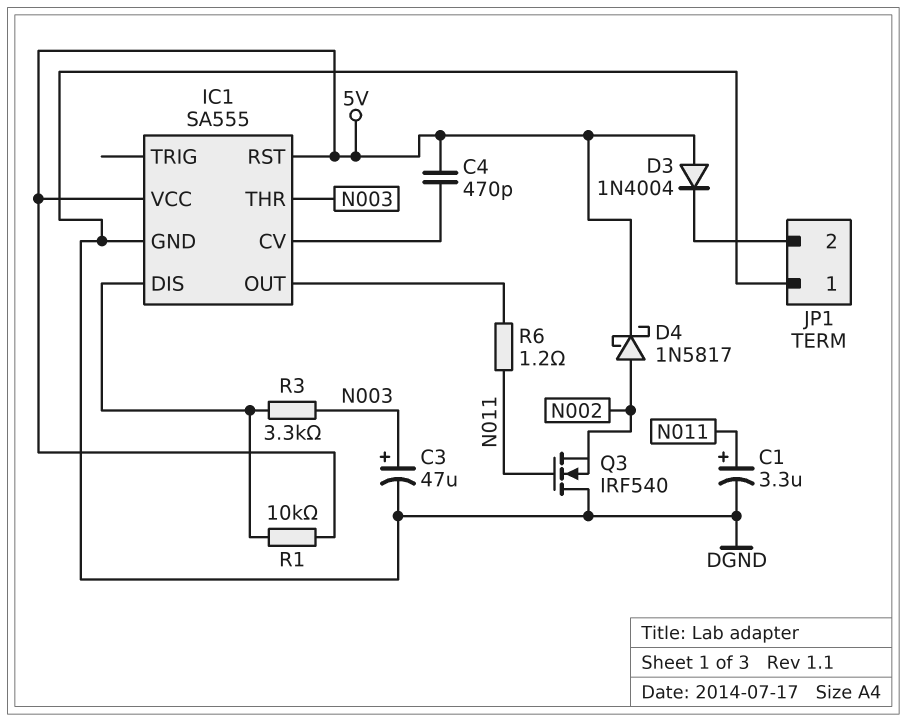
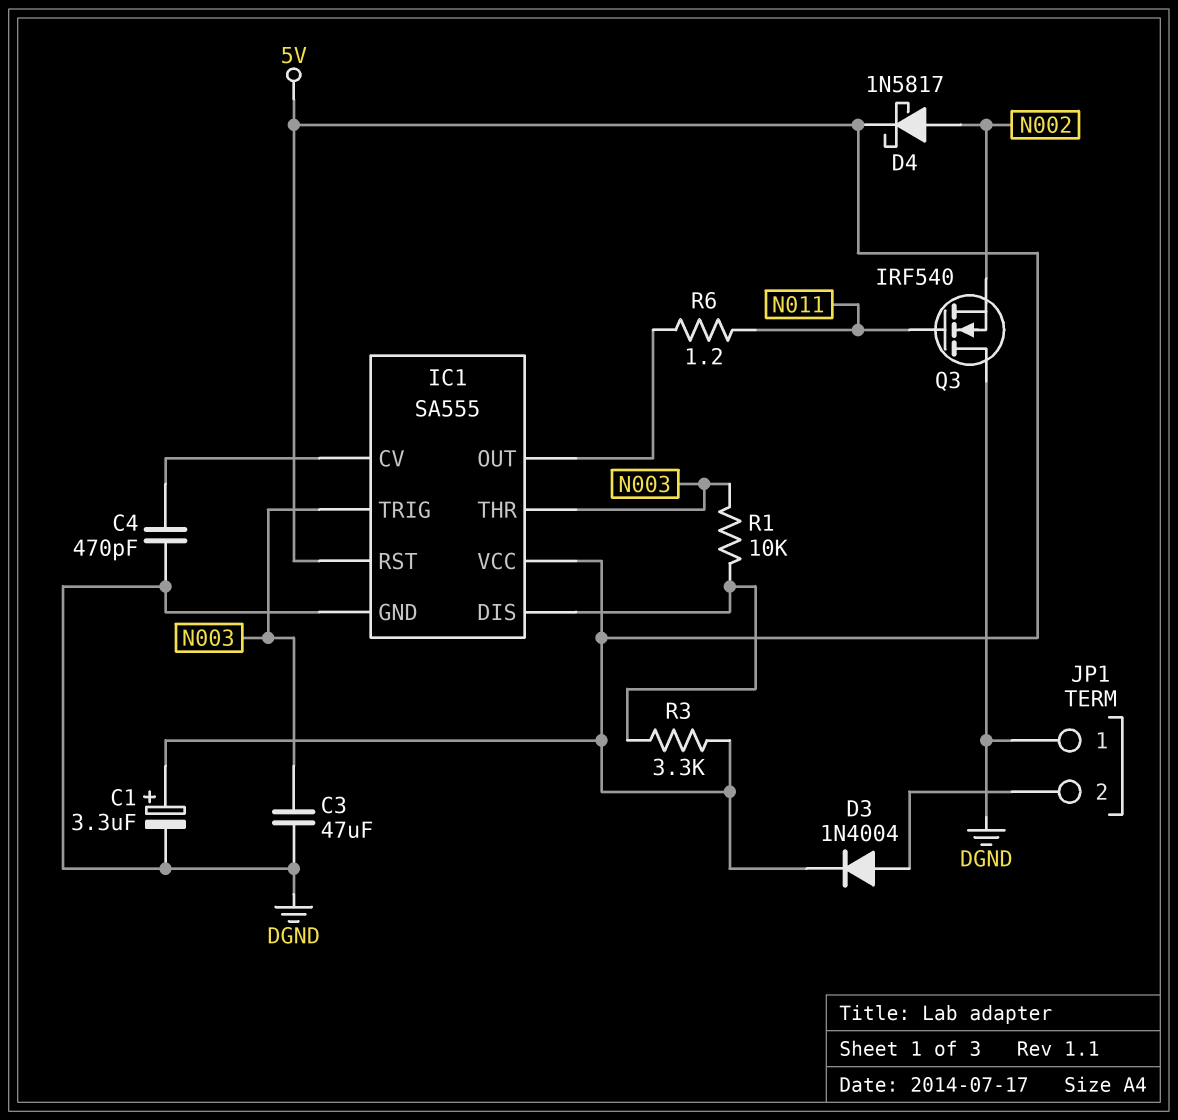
C1: 3.3uF (plus N011, minus DGND) -> 3.3uF (plus 5V, minus DGND)
C3: 47uF (plus N003, minus DGND) -> 47uF (DGND, N003)
C4: 470pF (5V, IC1/CV) -> 470pF (DGND, IC1/CV)
D3: diode 1N4004 (A 5V, K JP1/2) -> diode 1N4004 (A JP1/2, K 5V)
IC1 pin TRIG: none -> N003
R1: 10k (5V, IC1/DIS) -> 10k (IC1/DIS, N003)
R3: 3.3k (IC1/DIS, N003) -> 3.3k (5V, IC1/DIS)

